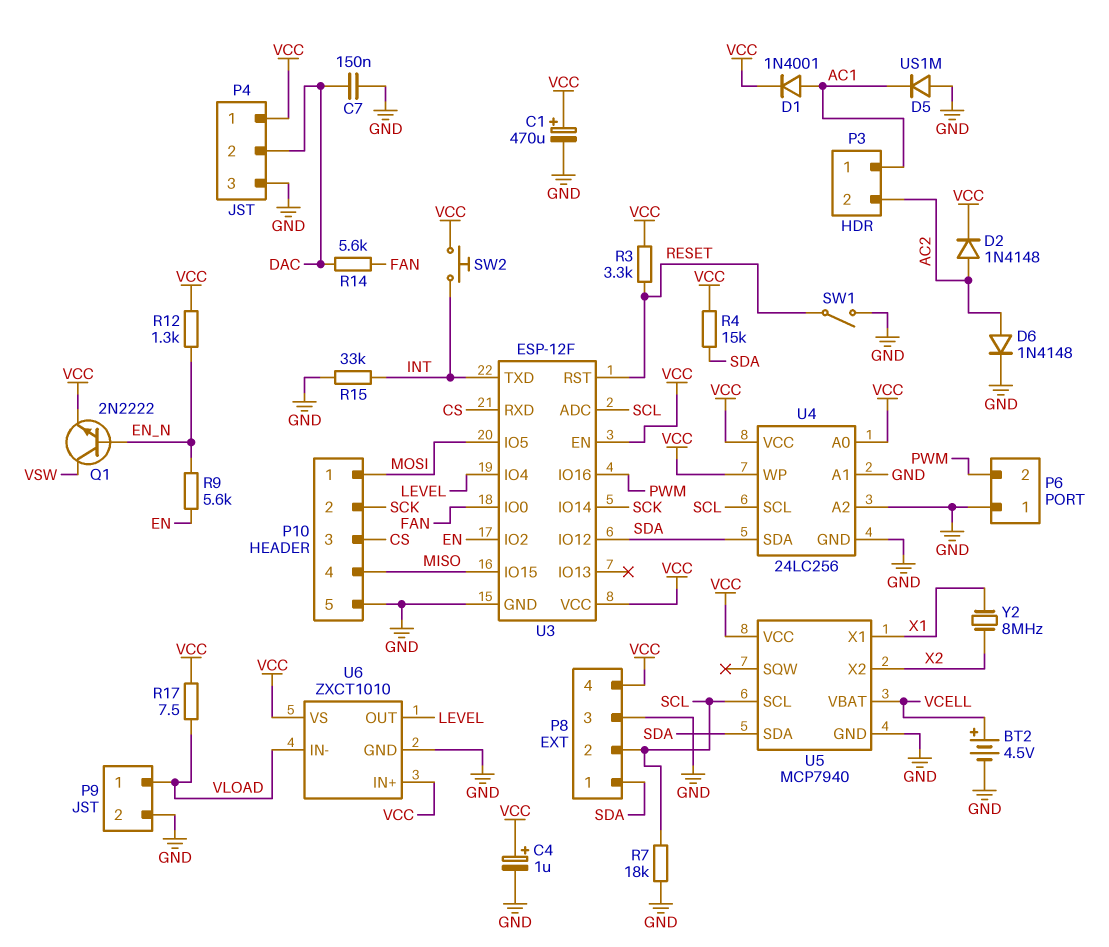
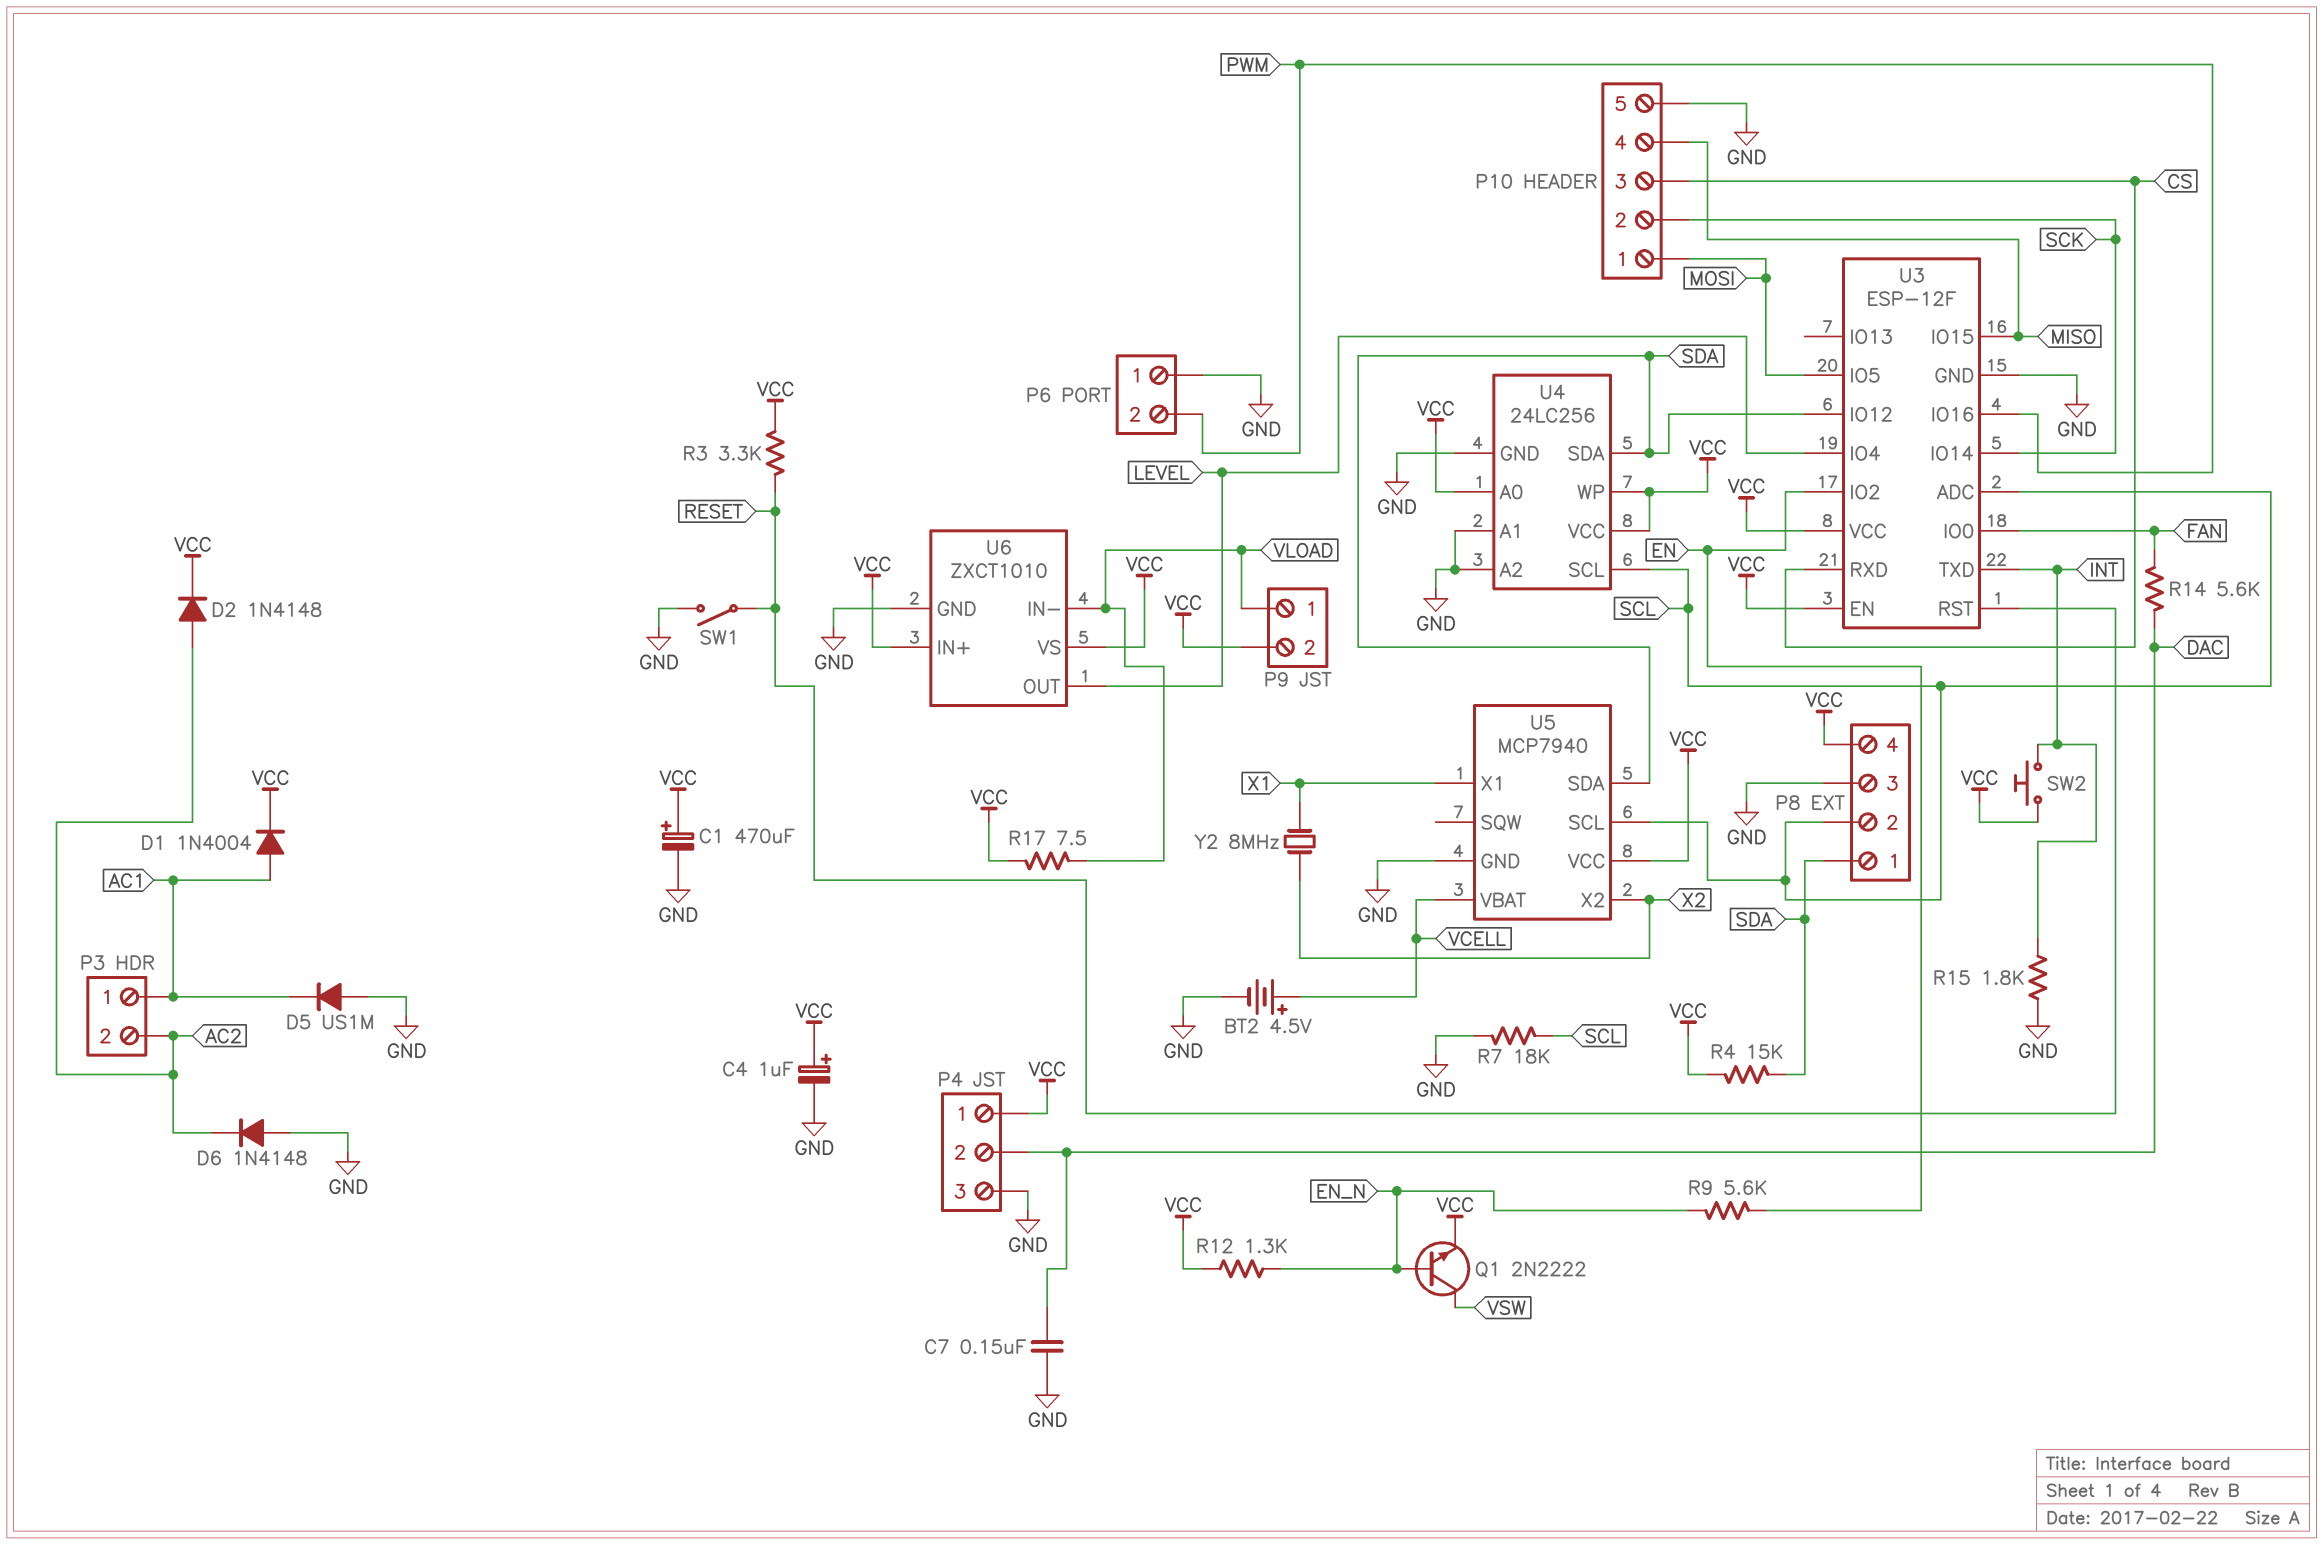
D1: diode 1N4001 (A AC1, K VCC) -> diode 1N4004 (A AC1, K VCC)
D6: diode 1N4148 (A AC2, K GND) -> diode 1N4148 (A GND, K AC2)
P9 pin 2: GND -> VCC
R15: 33k (GND, INT) -> 1.8k (GND, INT)

